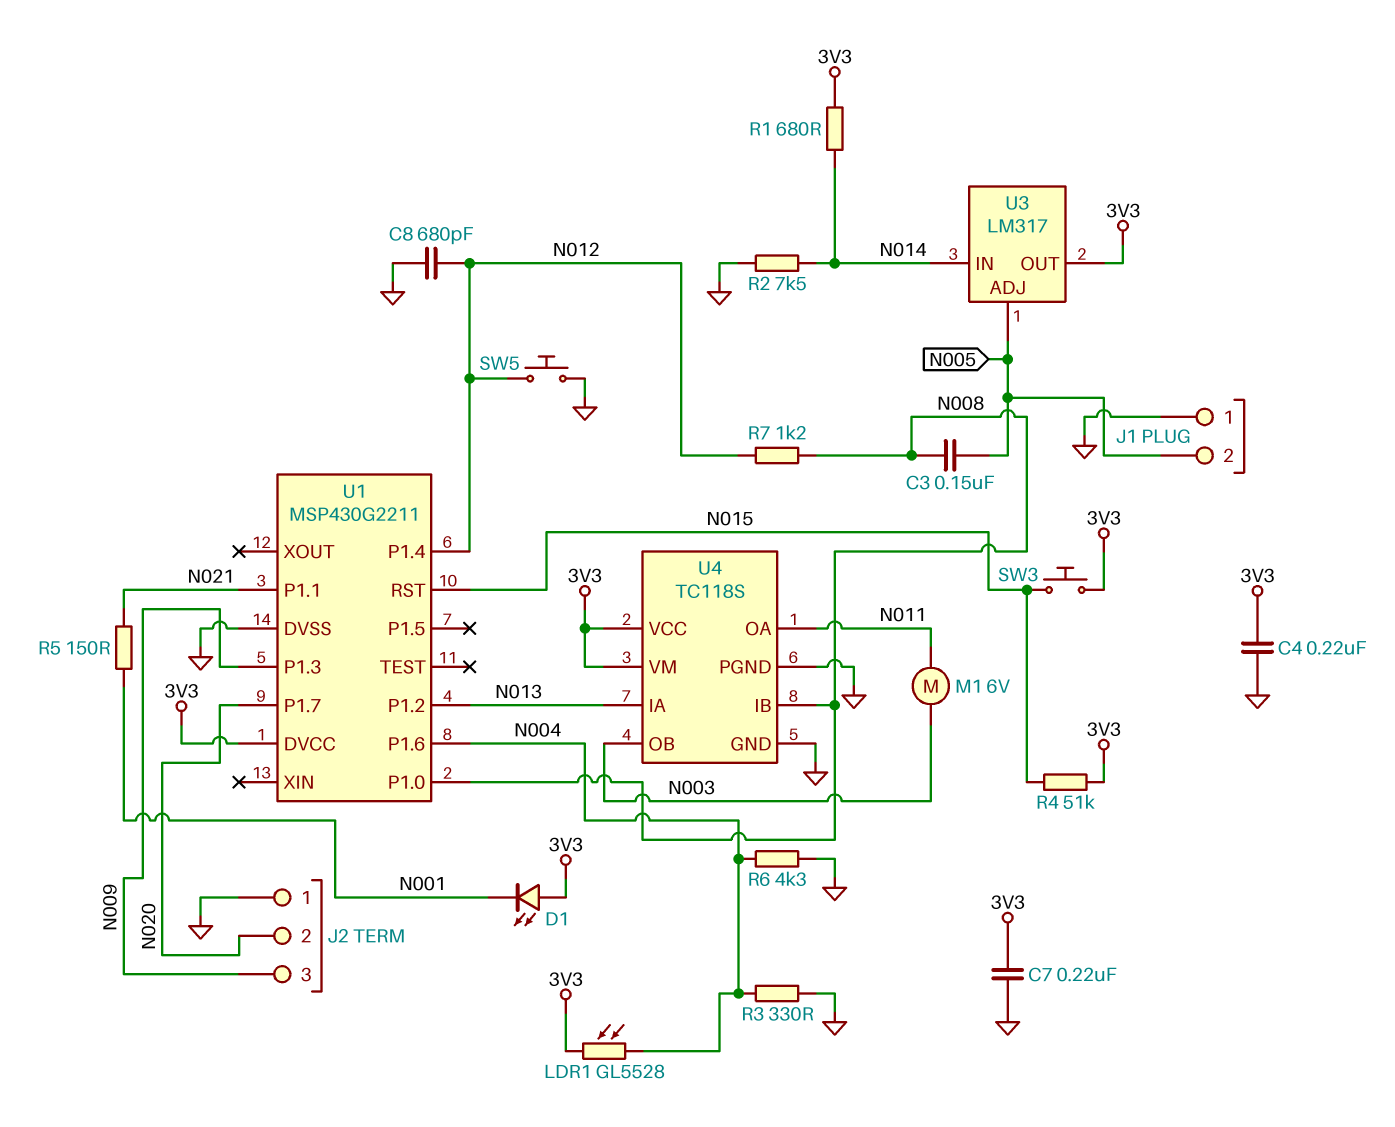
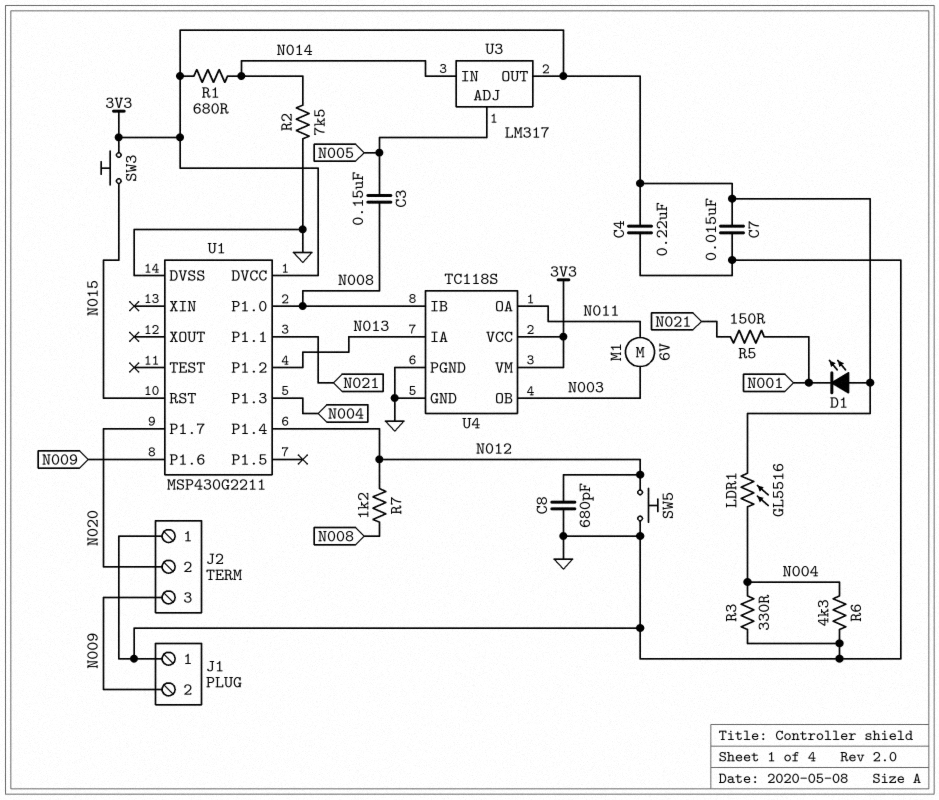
C7: 220nF (3V3, GND) -> 15nF (3V3, GND)
J1 pin 2: N005 -> N009
LDR1: GL5528 (3V3, N004) -> GL5516 (3V3, N004)
R4: 51k (3V3, N015) -> none
U1 pin P1.3: N009 -> N004
U1 pin P1.6: N004 -> N009

